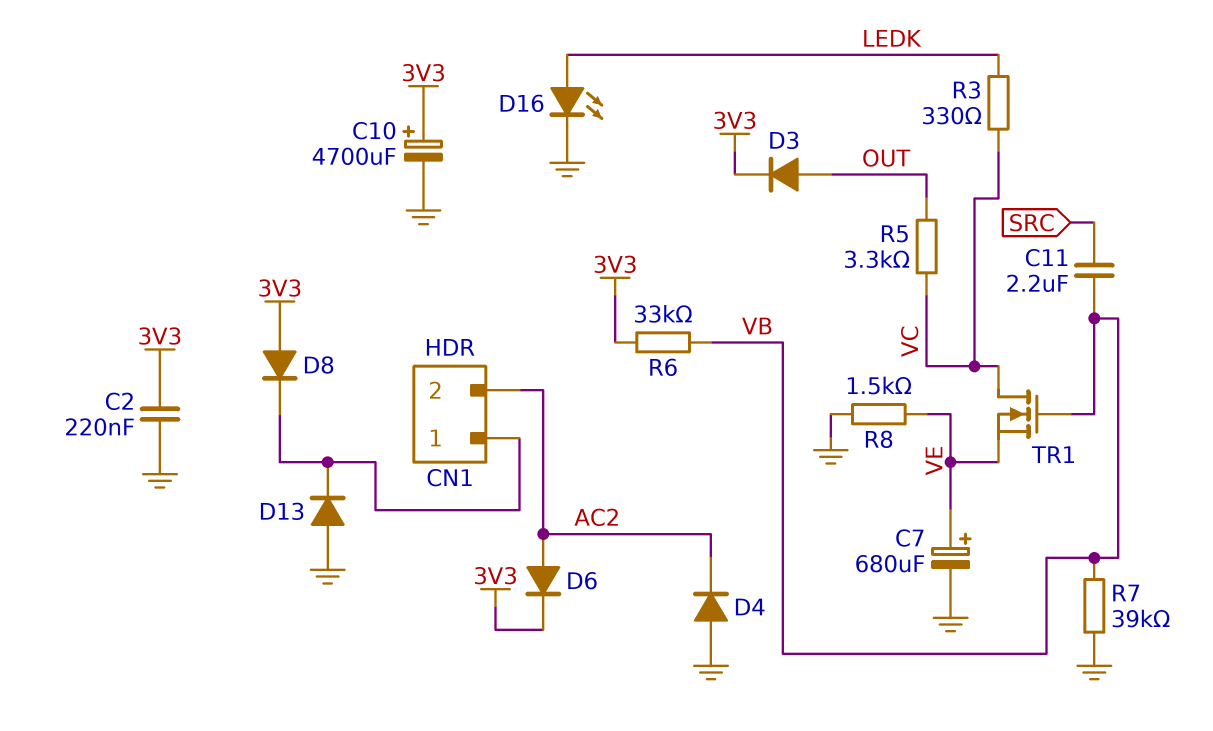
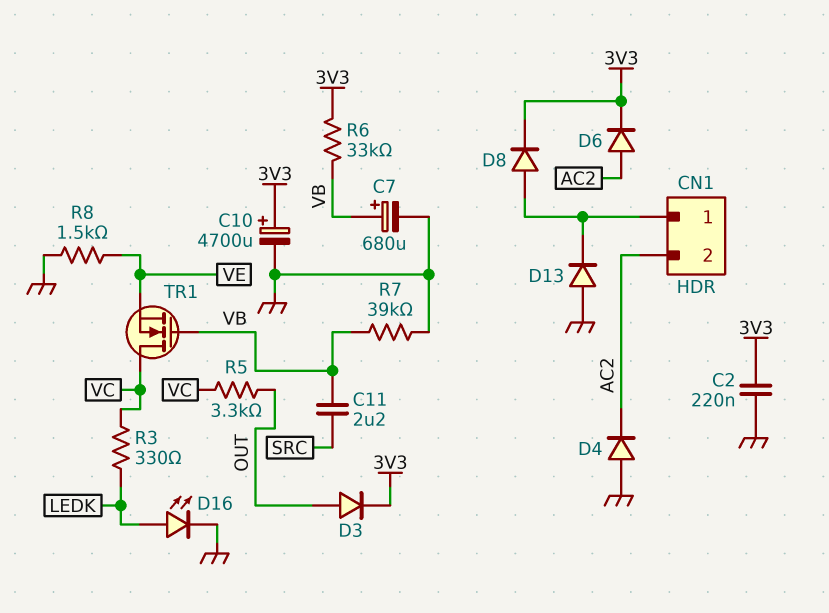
C7: 680uF (plus VE, minus GND) -> 680uF (plus VB, minus GND)
D8: diode (A 3V3, K CN1/1) -> diode (A CN1/1, K 3V3)

